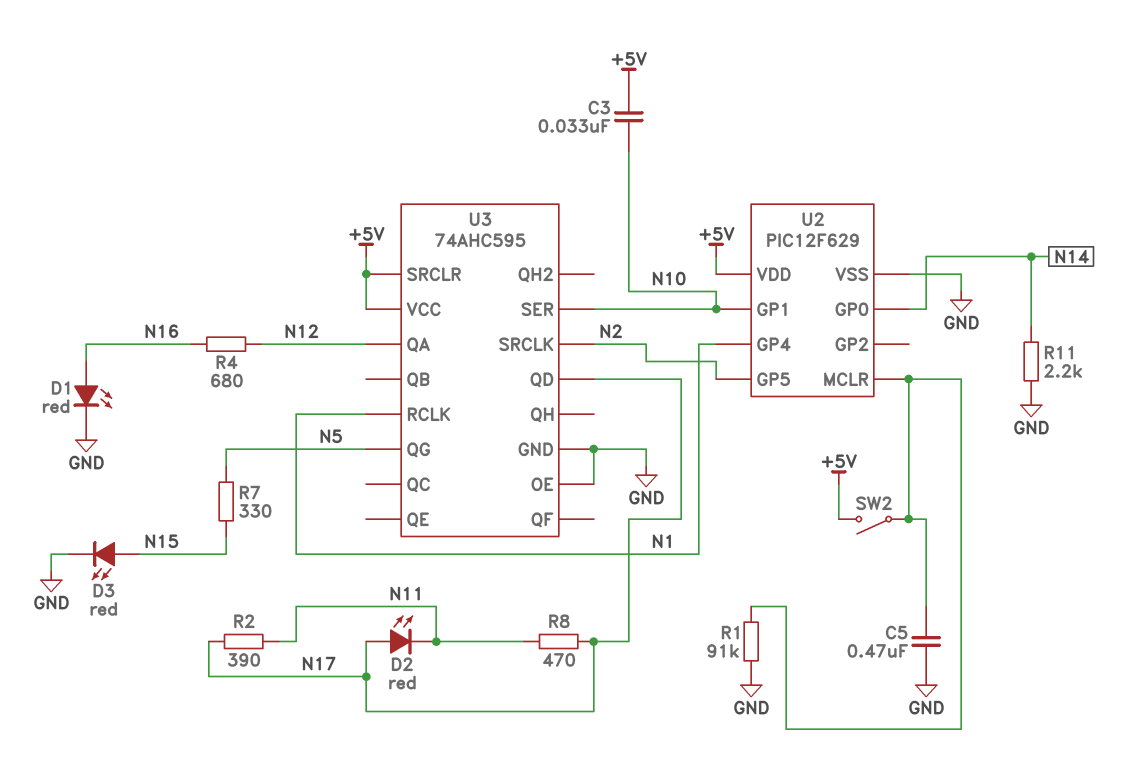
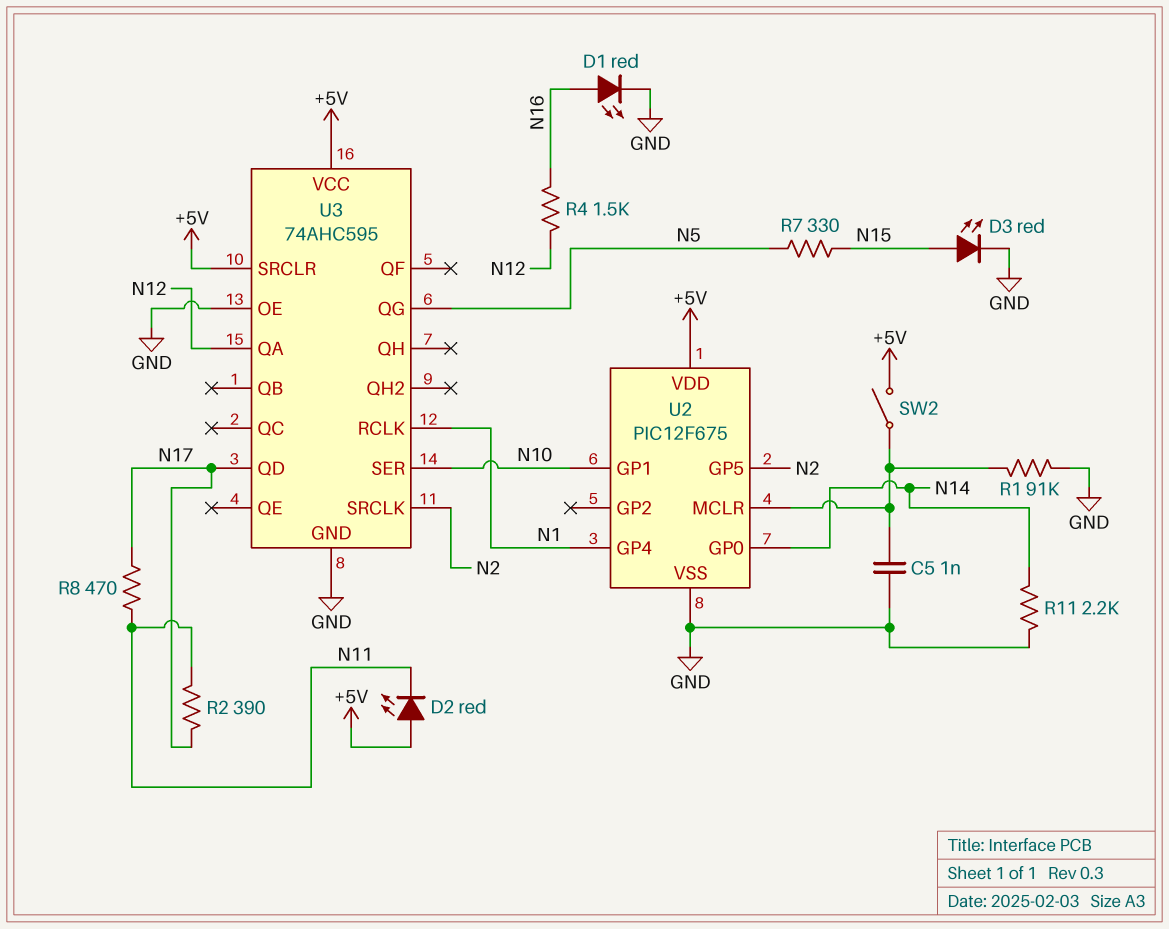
C3: 33nF (+5V, N10) -> none
C5: 470nF (GND, U2/MCLR) -> 1nF (GND, U2/MCLR)
D2: LED red (A N17, K N11) -> LED red (A +5V, K N11)
R4: 680 (N12, N16) -> 1.5k (N12, N16)
U2: PIC12F629 -> PIC12F675

